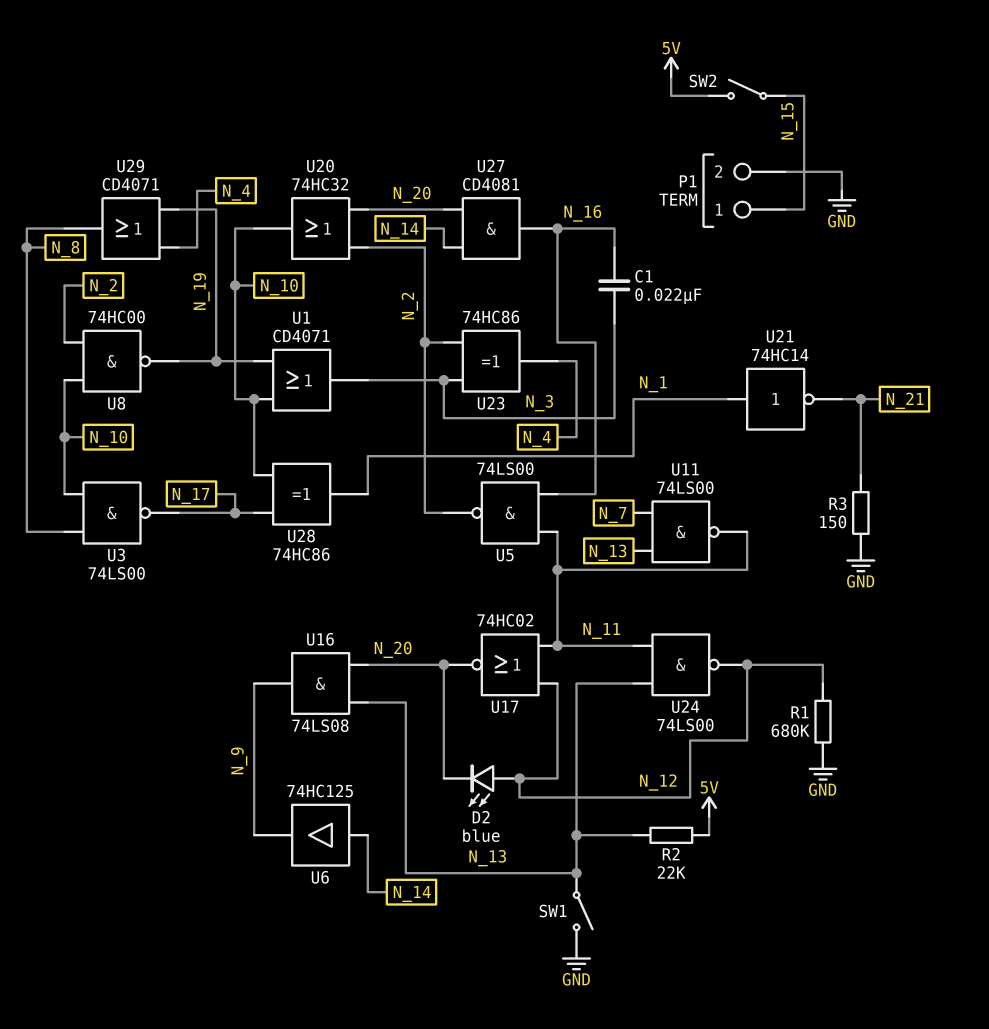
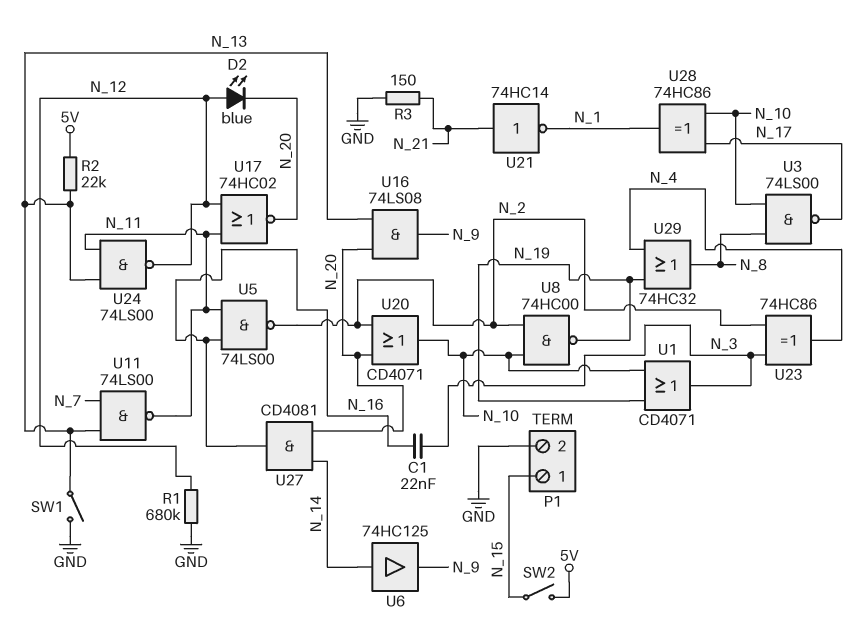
U20: OR 74HC32 (in N_2, in N_20, out N_10) -> OR CD4071 (in N_2, in N_20, out N_10)
U21: NOT 74HC14 (in N_1, out N_21) -> NOT 74HC14 (in N_21, out N_1)
U29: OR CD4071 (in N_4, in N_19, out N_8) -> OR 74HC32 (in N_4, in N_19, out N_8)

